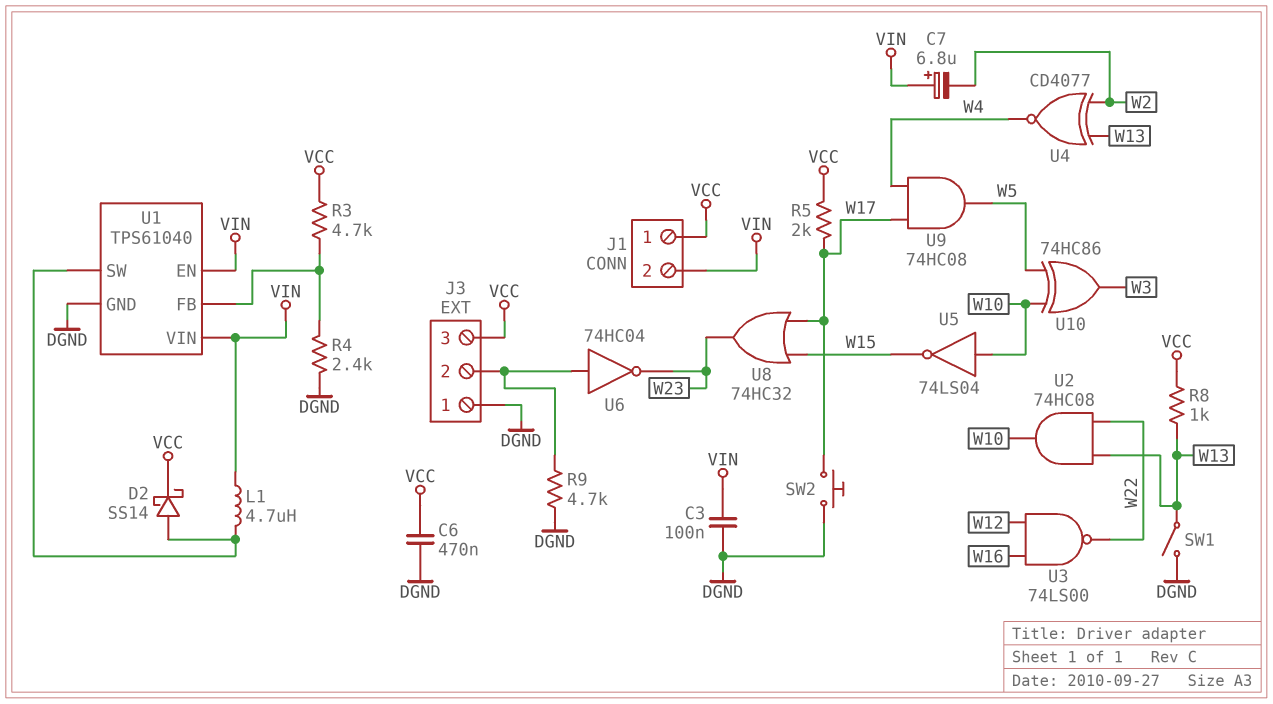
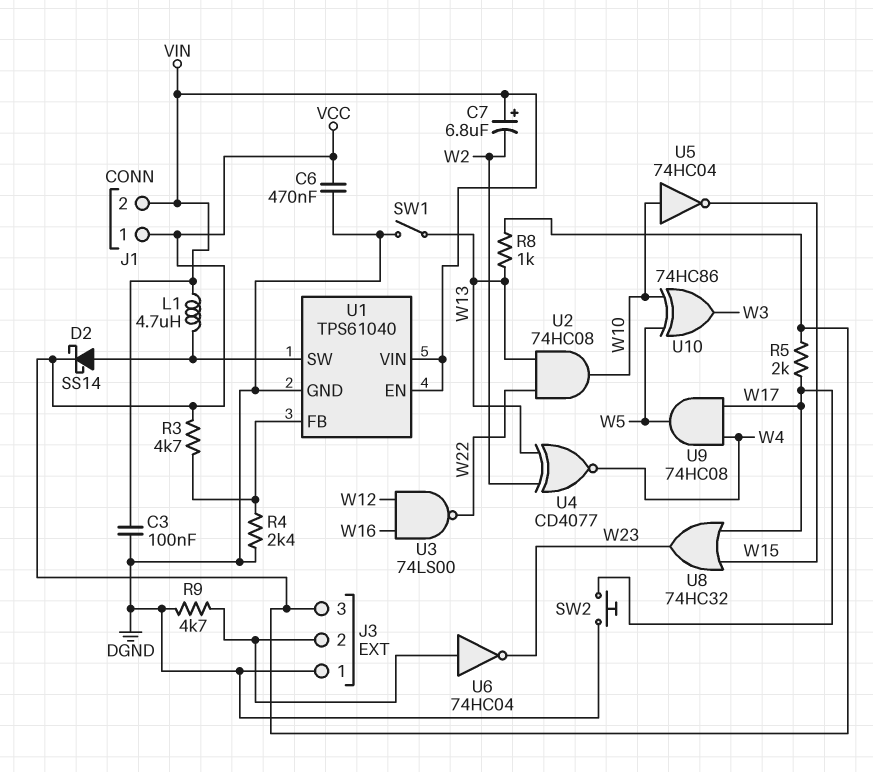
U5: NOT 74LS04 (in W10, out W15) -> NOT 74HC04 (in W10, out W15)

